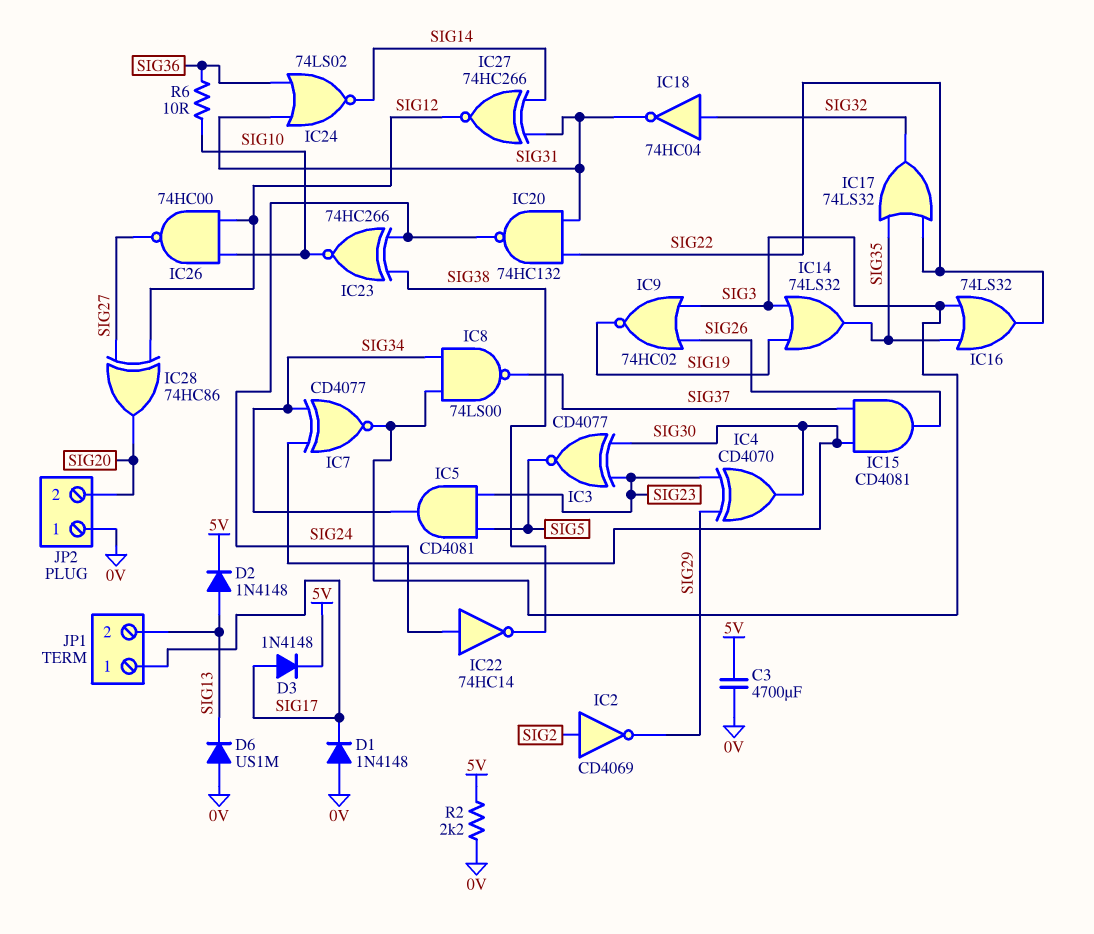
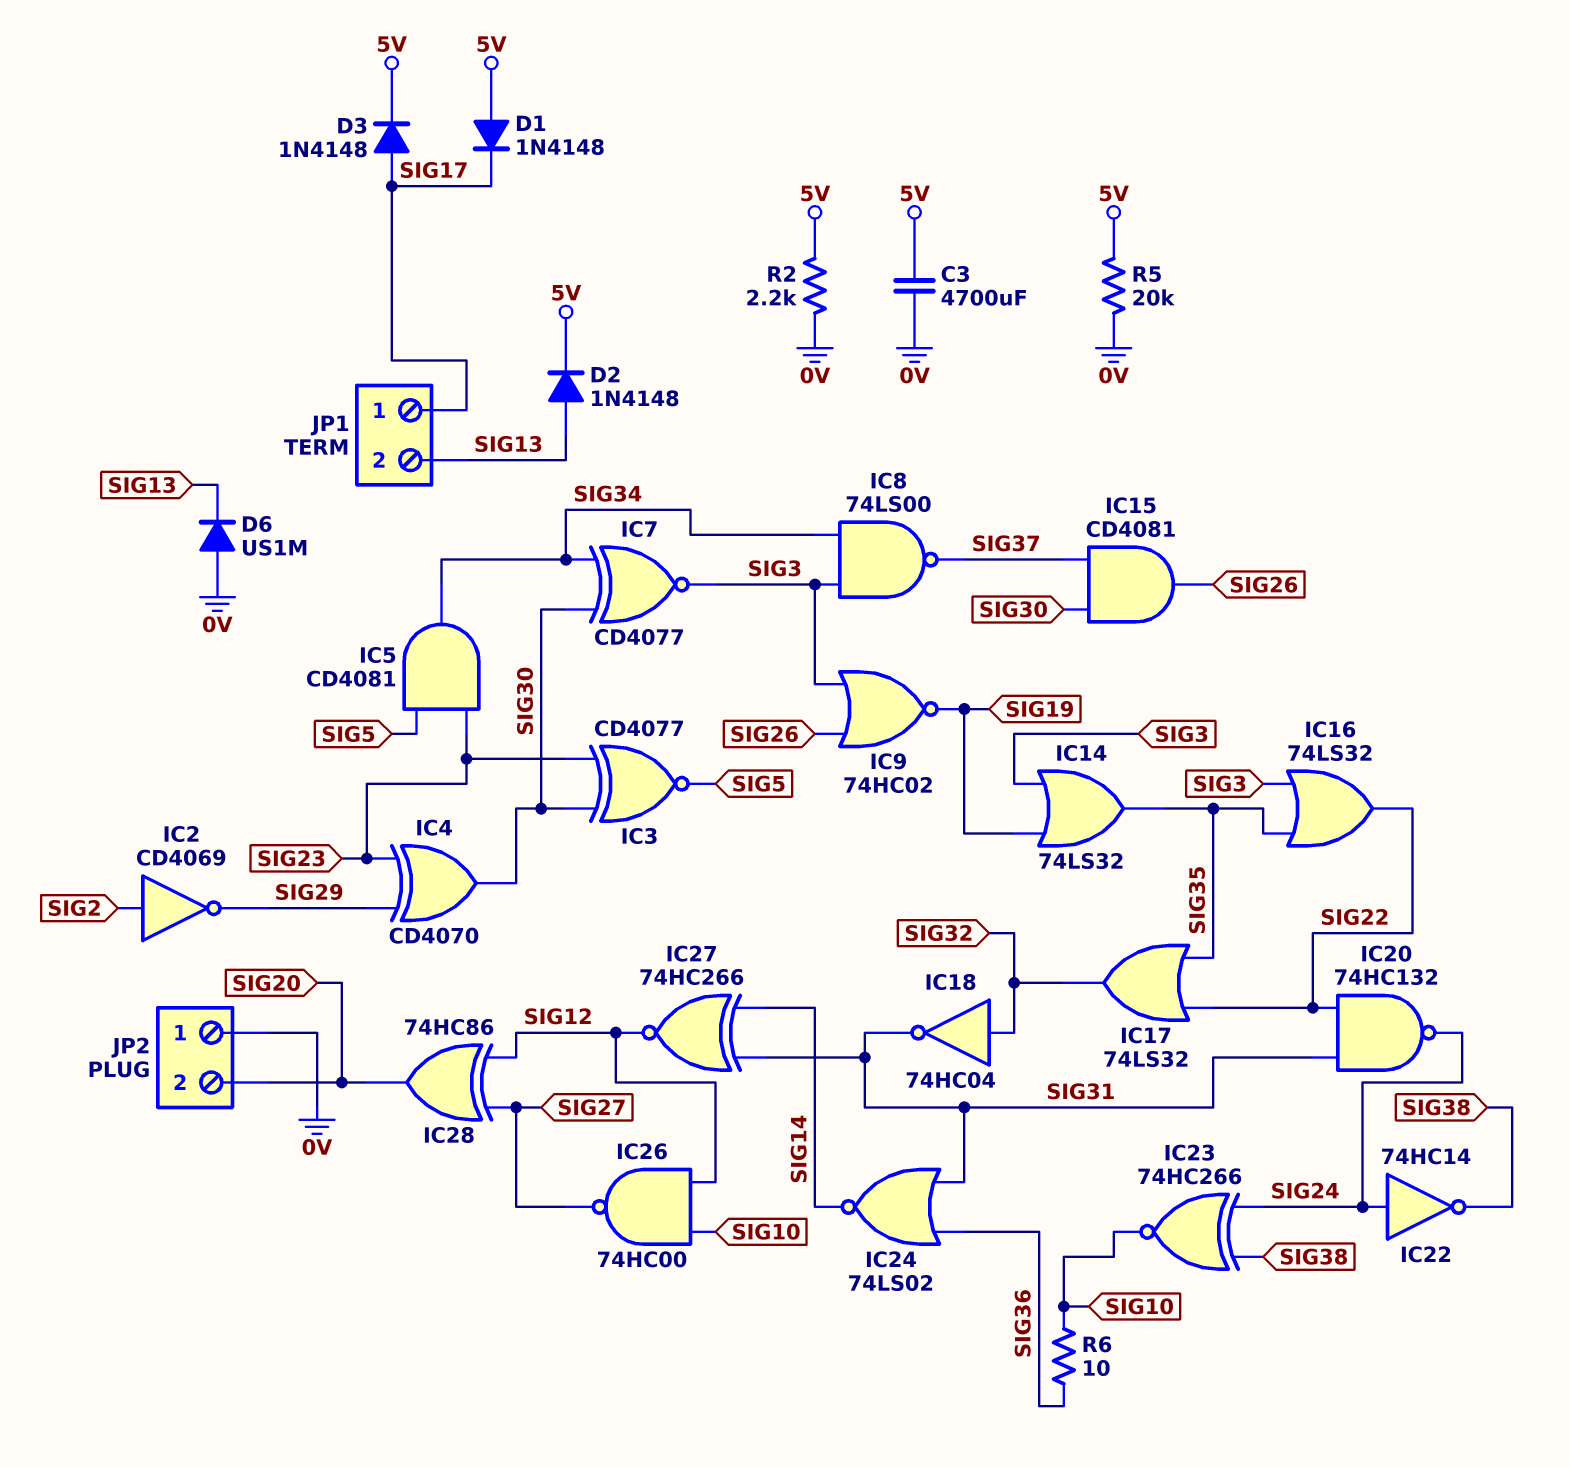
D1: diode 1N4148 (A 0V, K SIG17) -> diode 1N4148 (A 5V, K SIG17)
R5: none -> 20k (0V, 5V)

